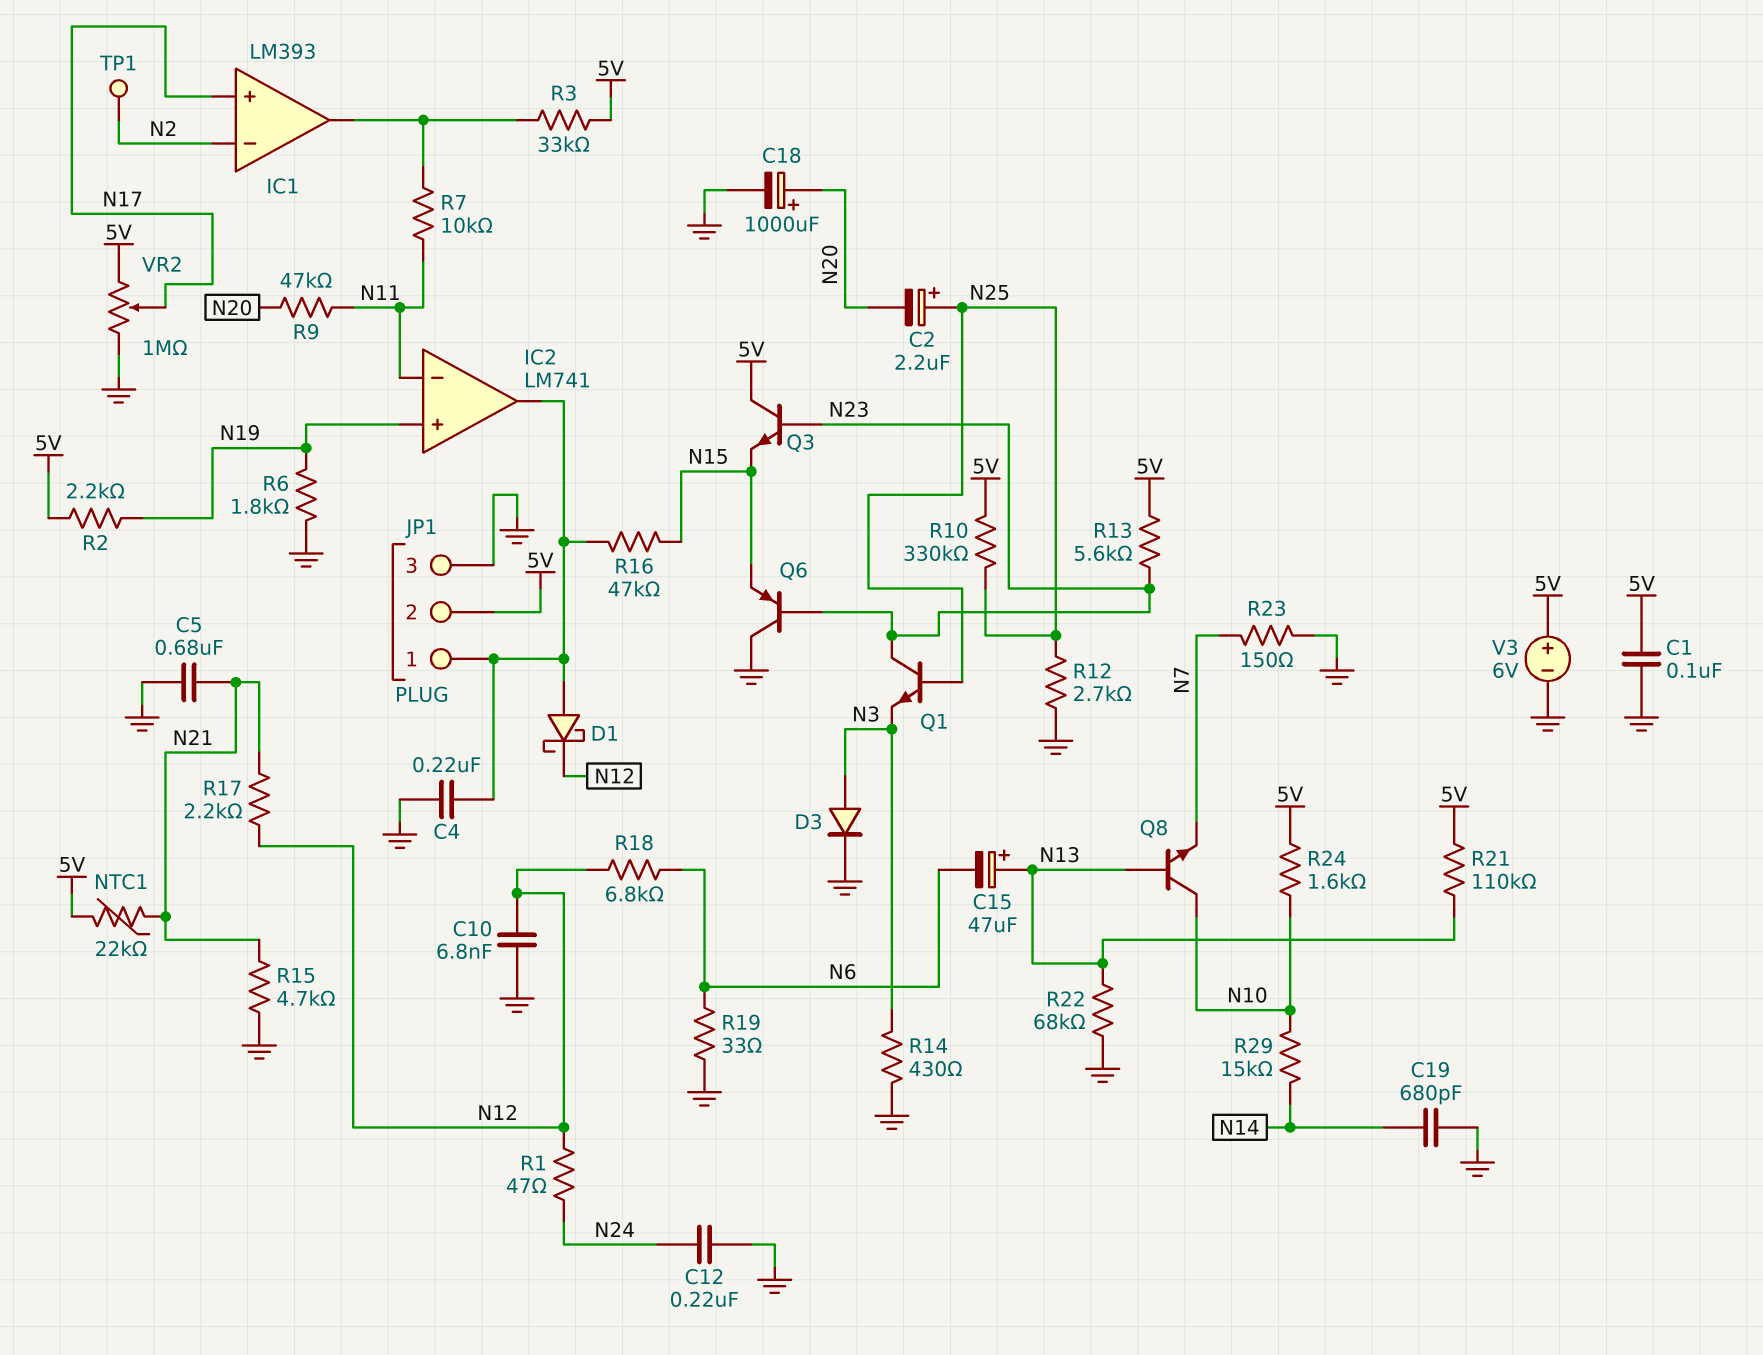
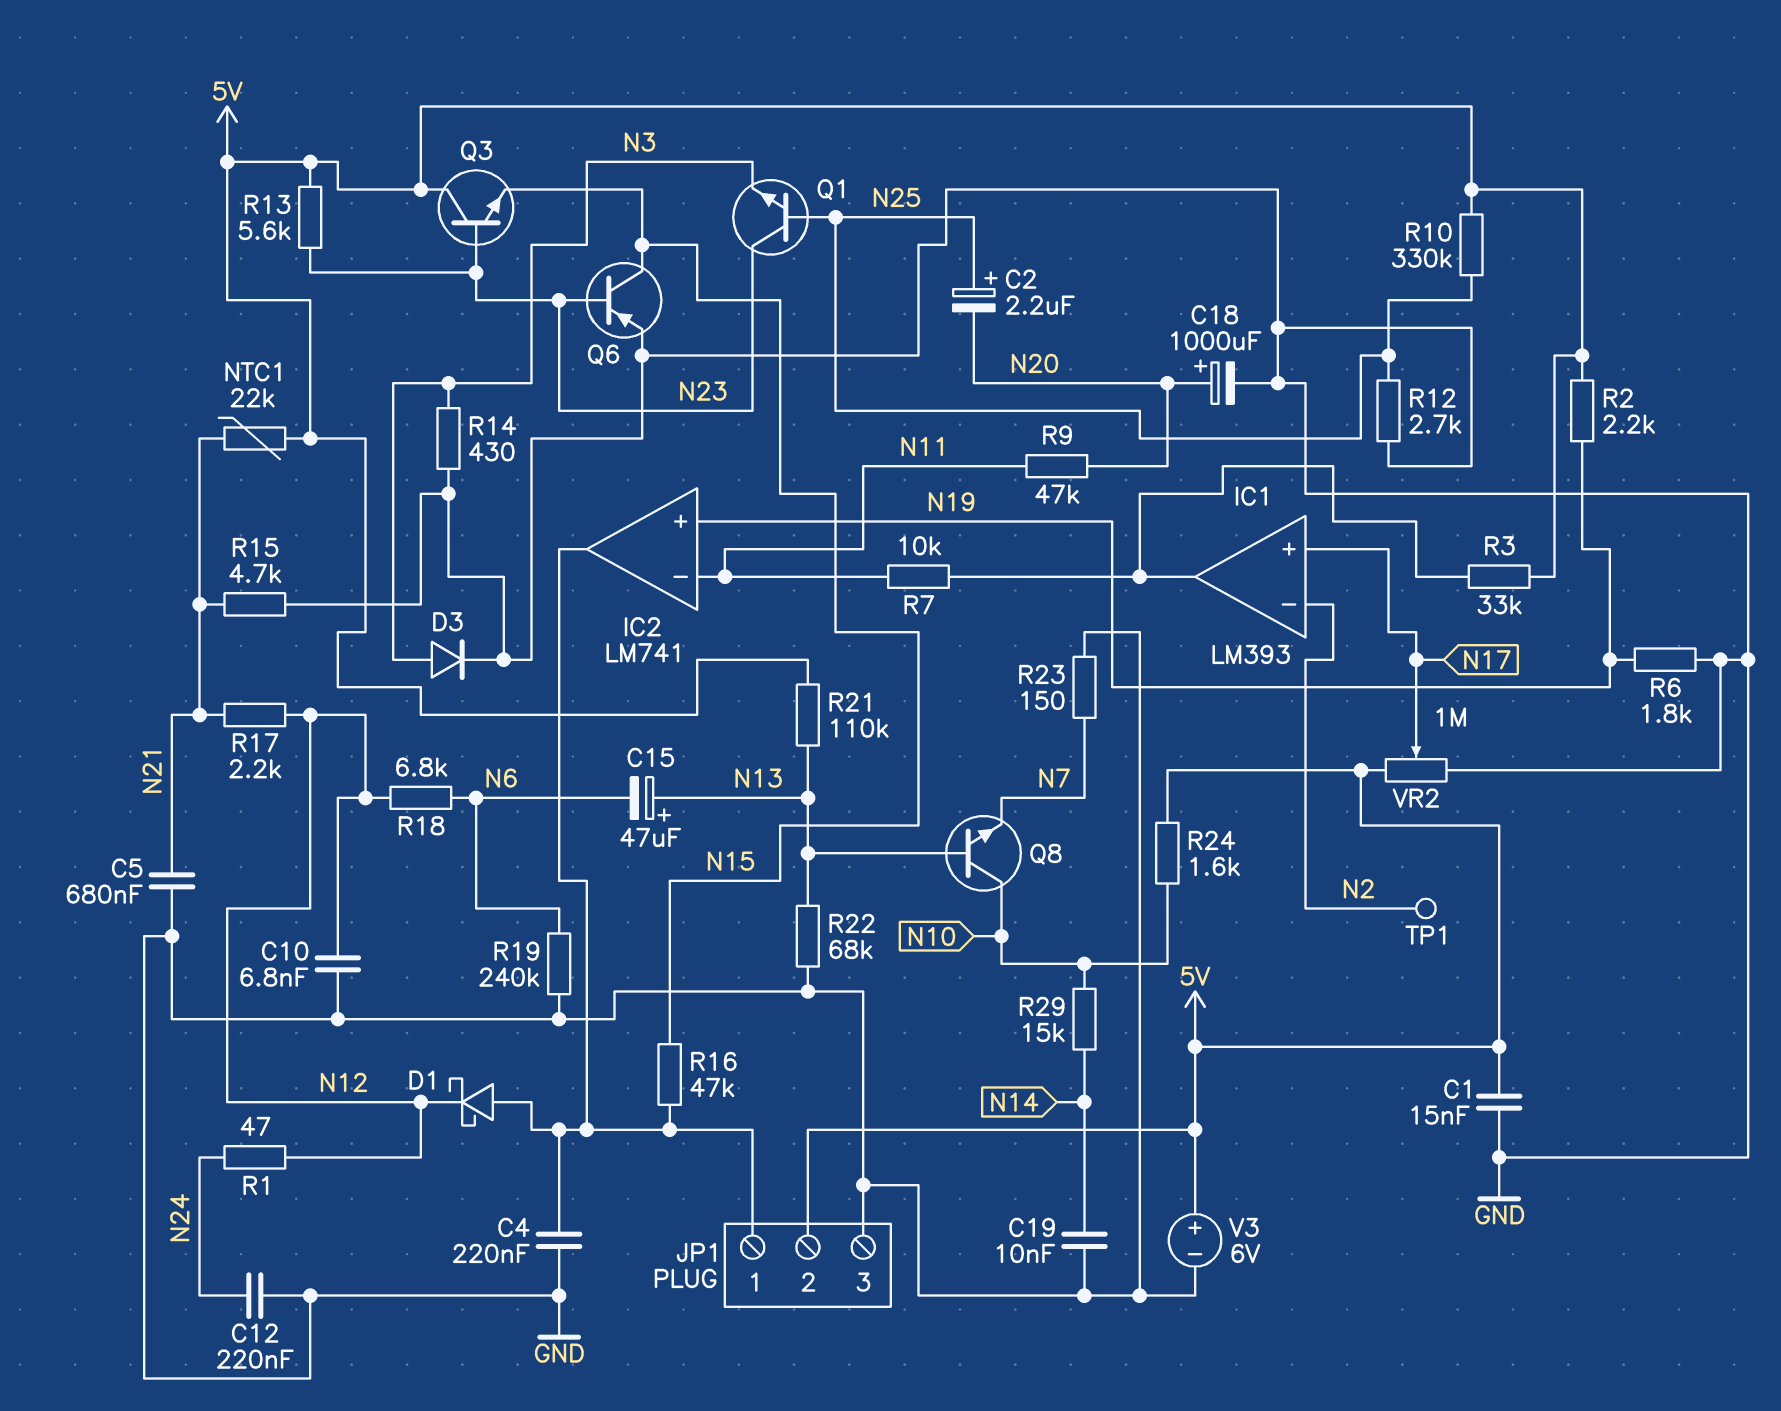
C1: 100nF (5V, GND) -> 15nF (5V, GND)
C19: 680pF (GND, N14) -> 10nF (GND, N14)
Q6: PNP (B N23, C GND, E N15) -> PNP (B N23, C N15, E GND)
R19: 33 (GND, N6) -> 240k (GND, N6)

